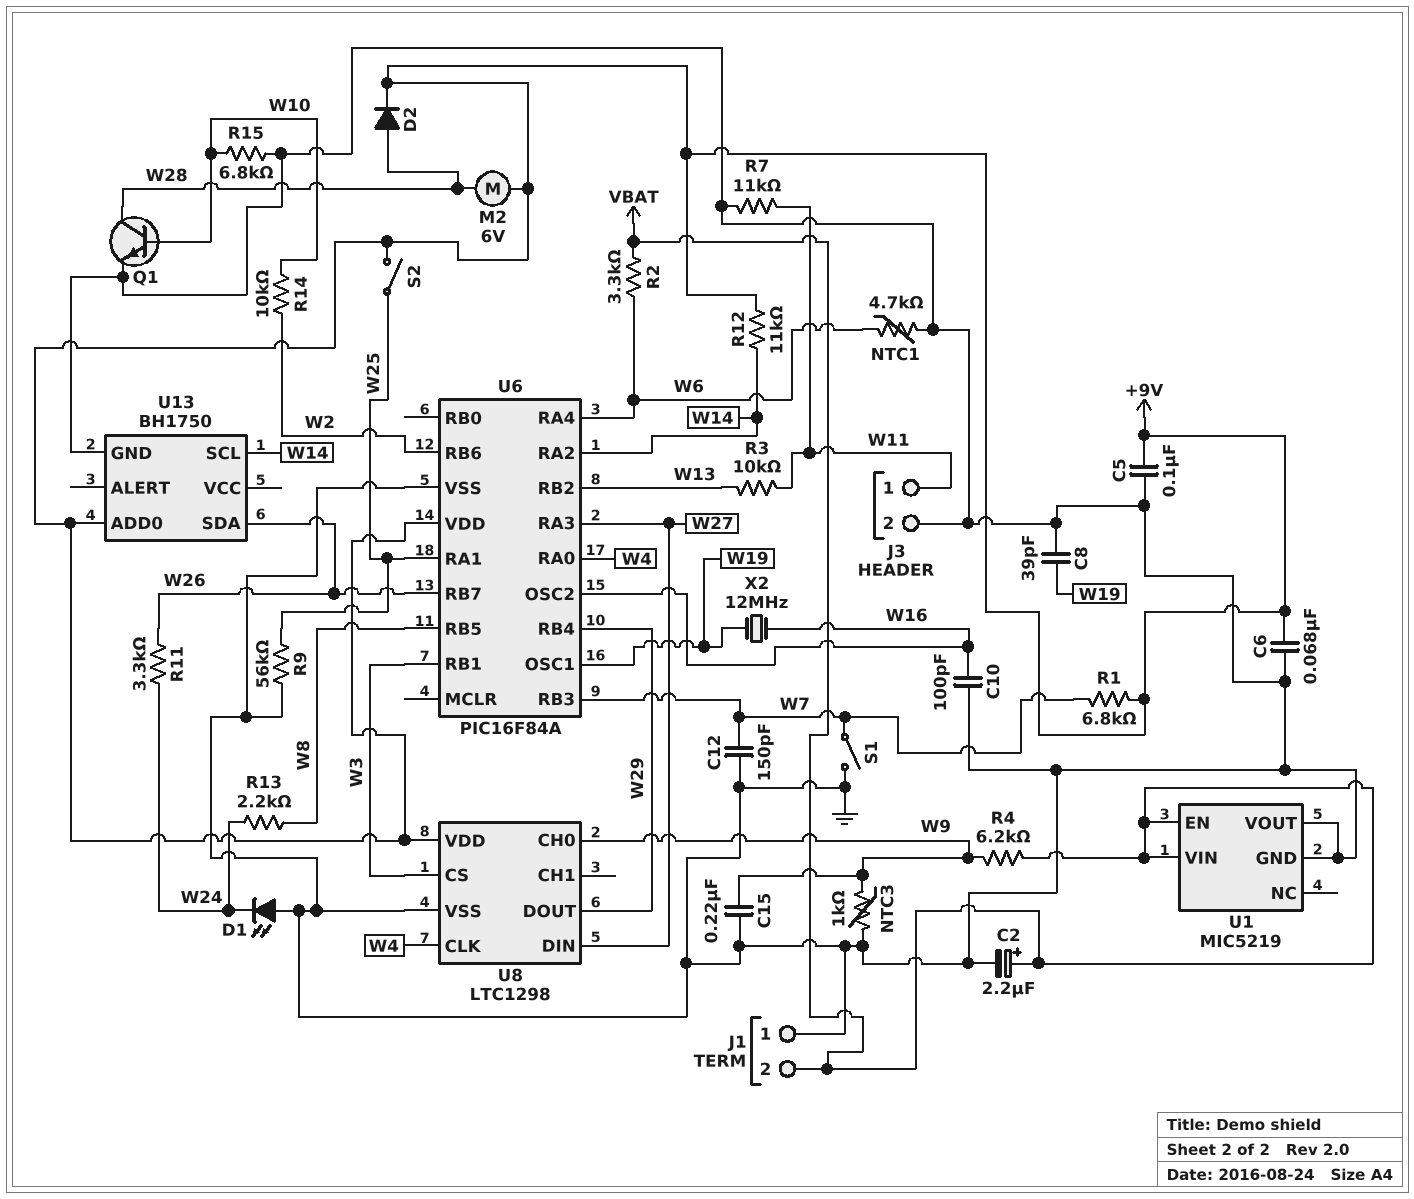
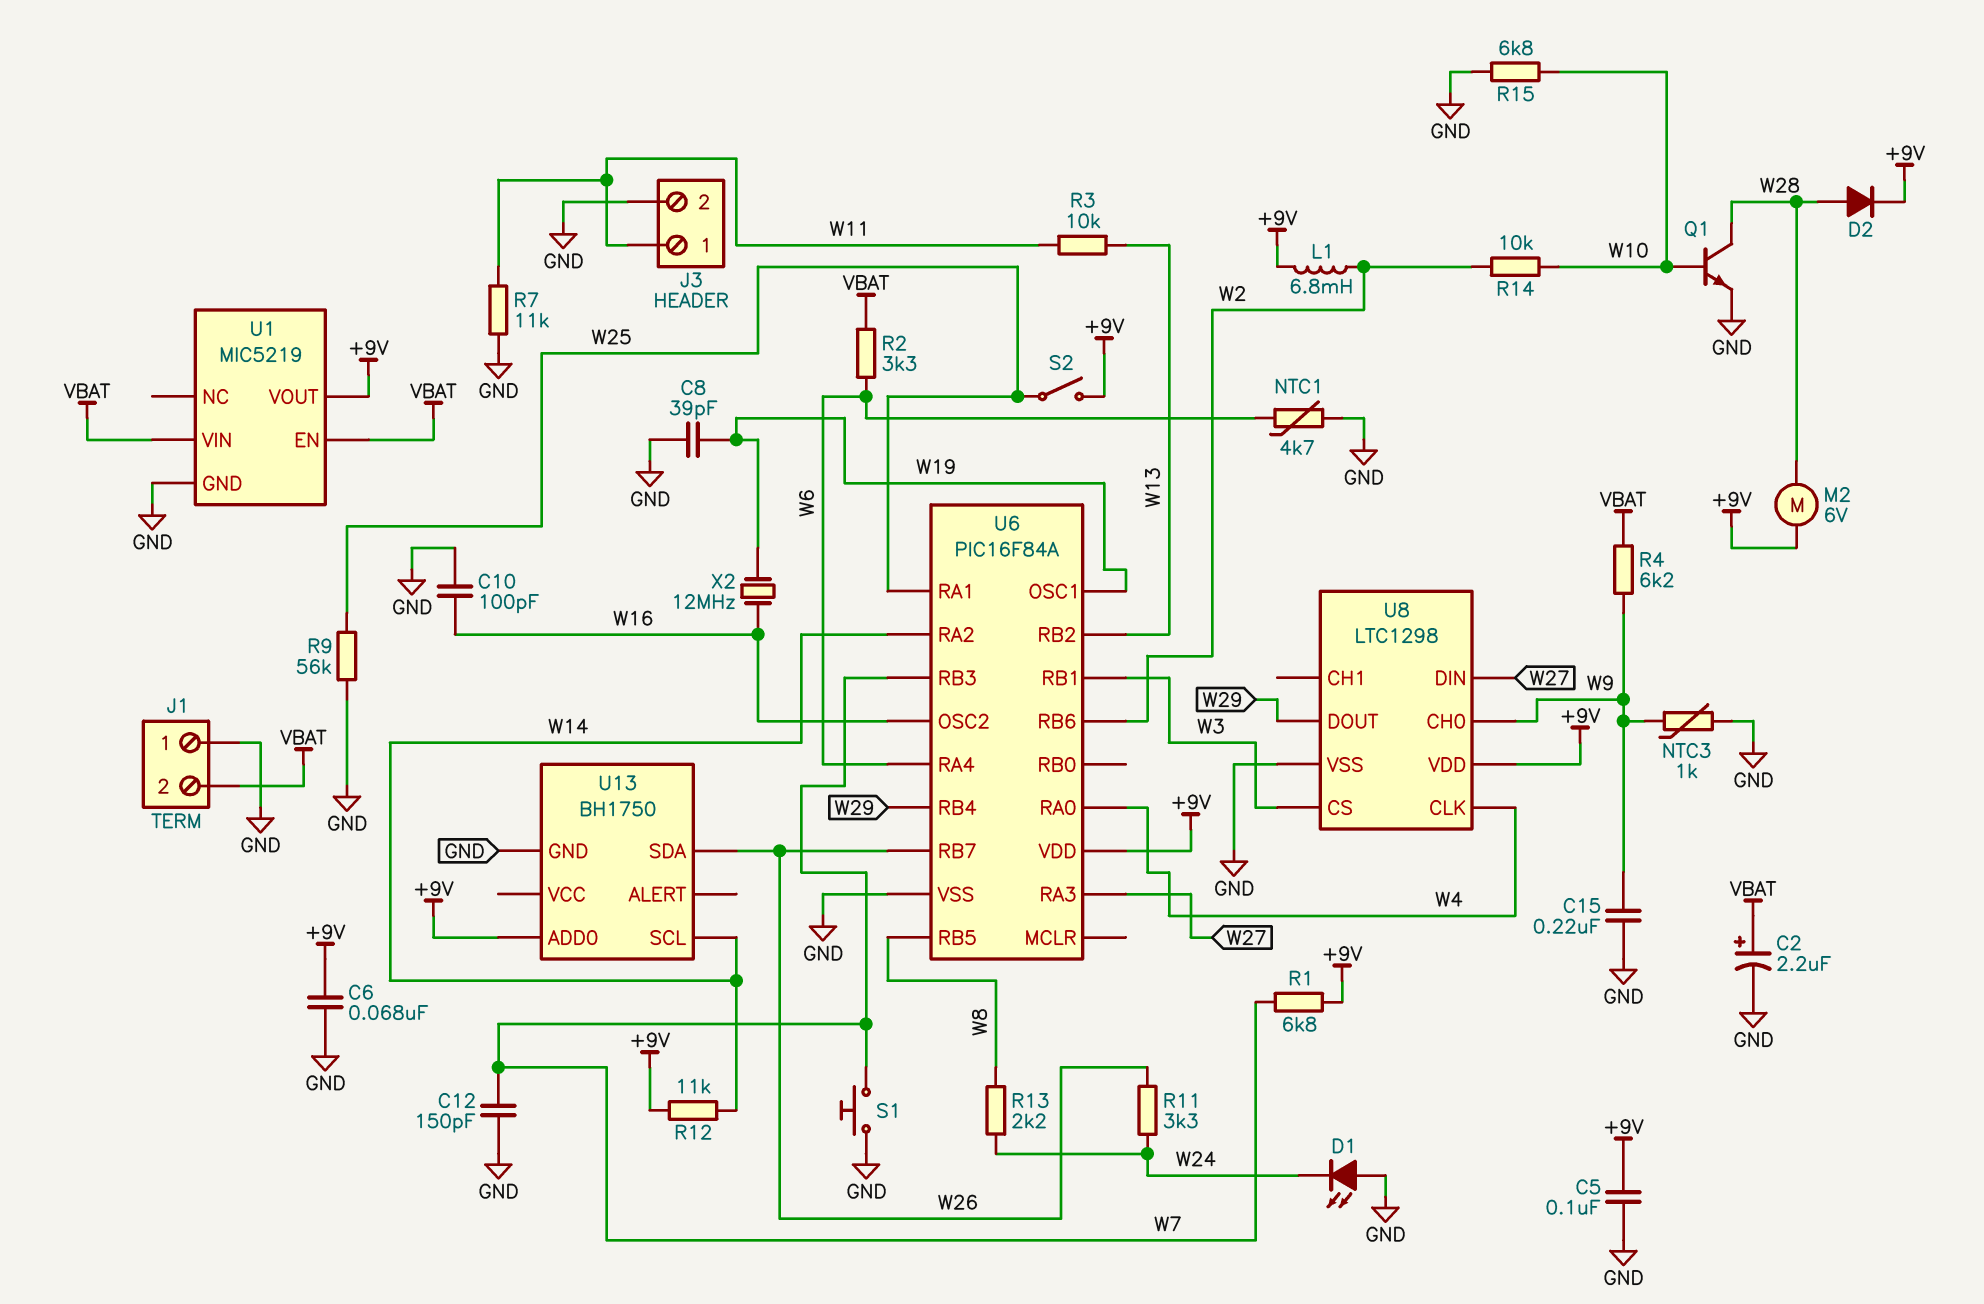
L1: none -> 6.8mH (+9V, W2)
S1: switch (GND, W7) -> button (GND, W7)
U1 pin VOUT: GND -> +9V

